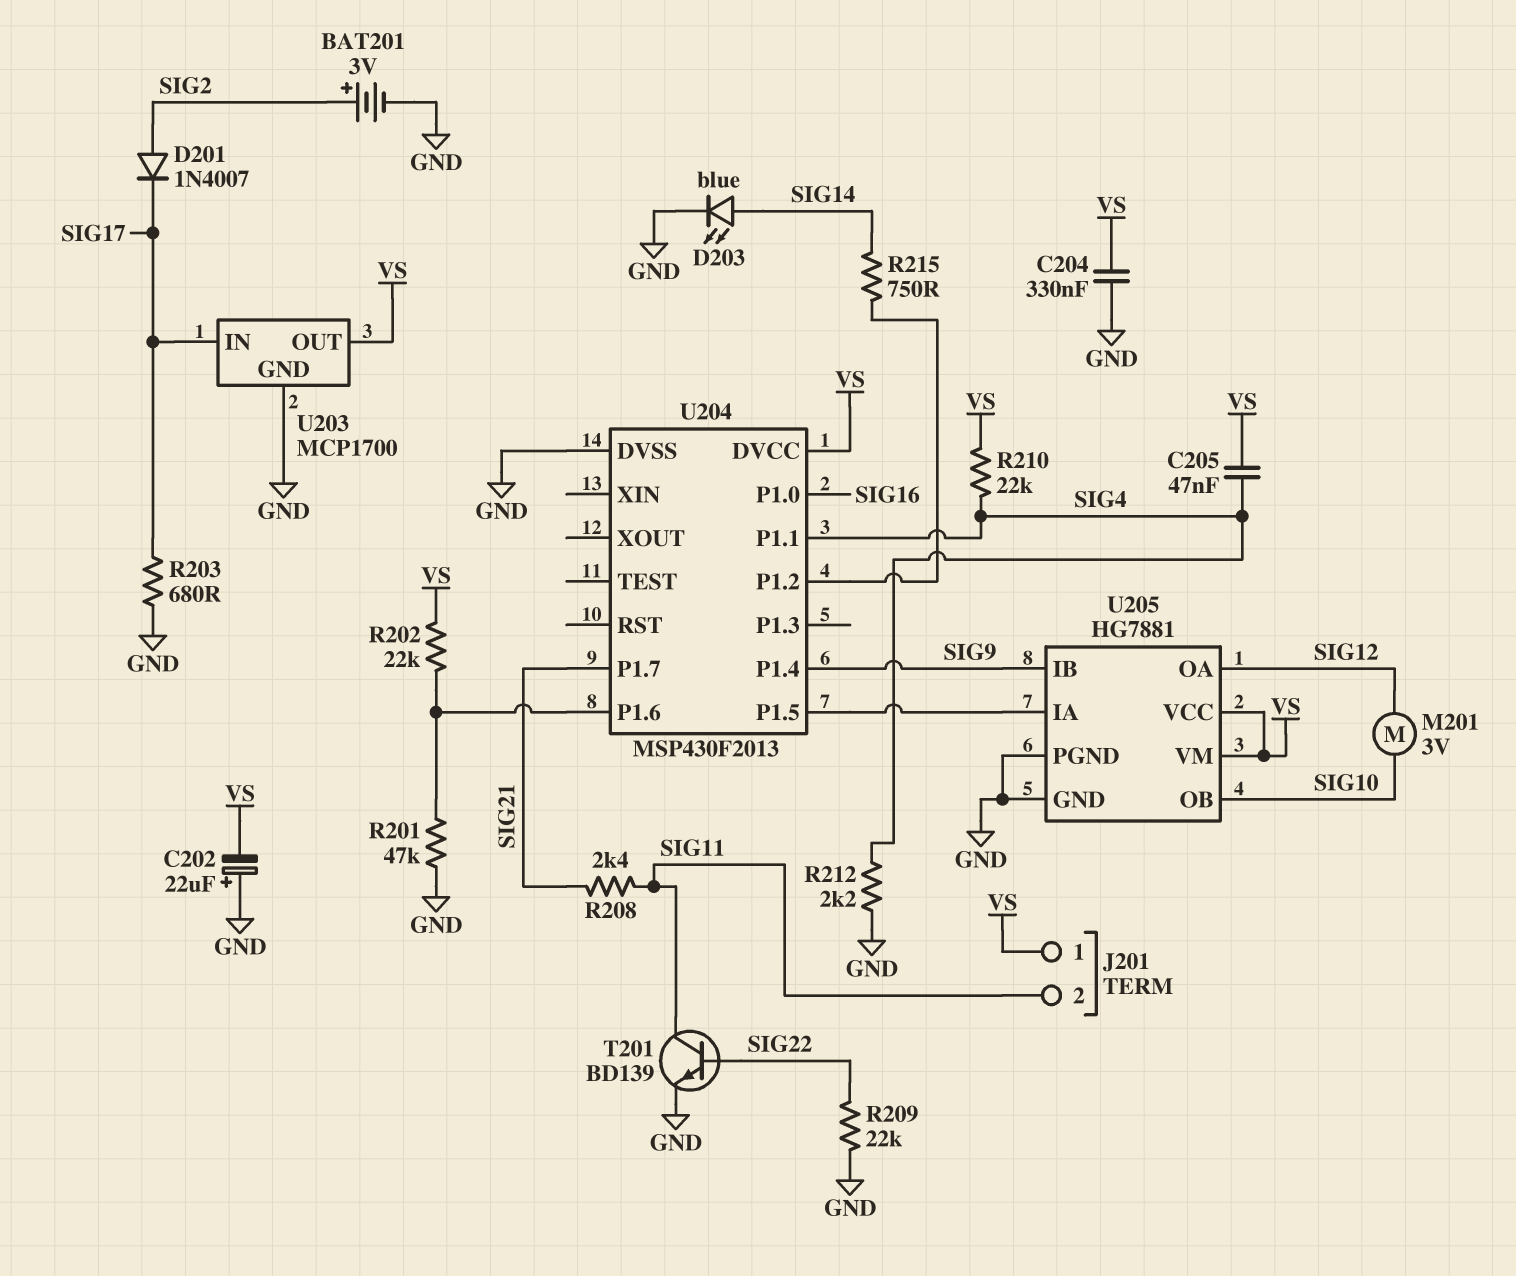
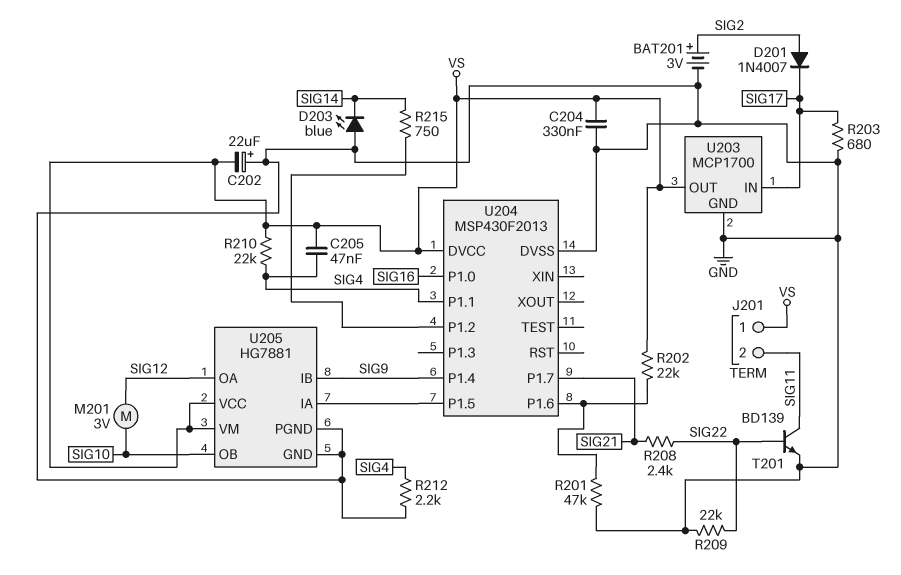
D203: LED blue (A SIG14, K GND) -> LED blue (A GND, K SIG14)
R208: 2.4k (SIG11, SIG21) -> 2.4k (SIG21, SIG22)

